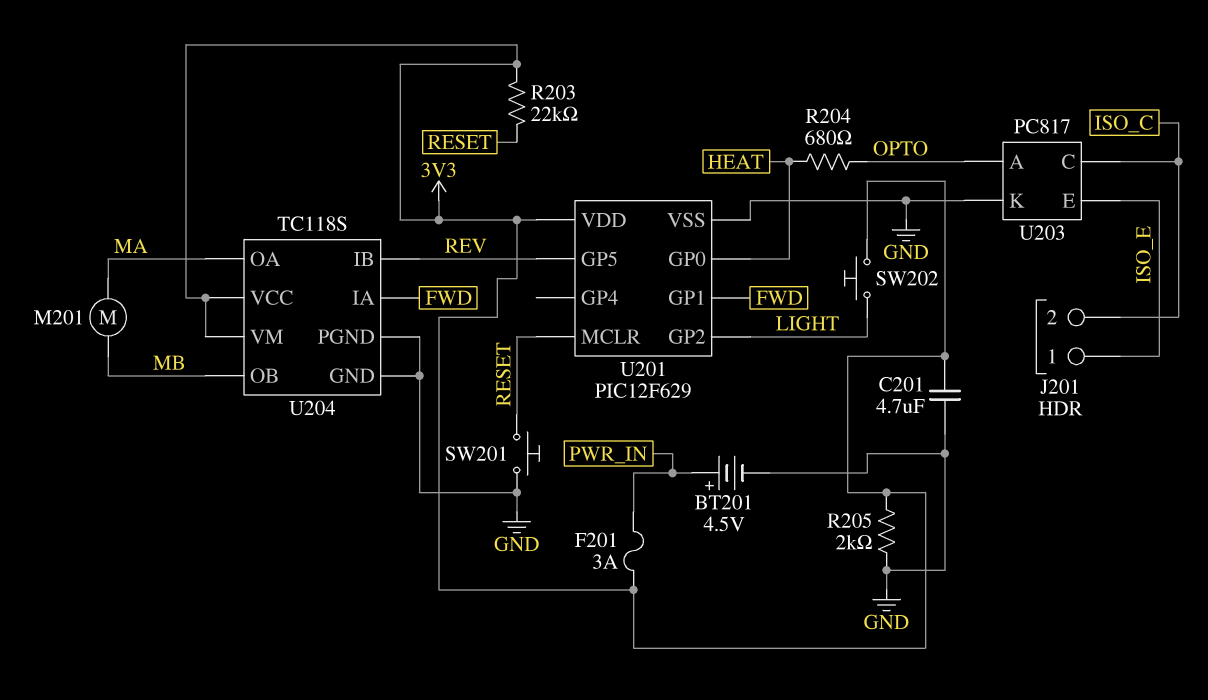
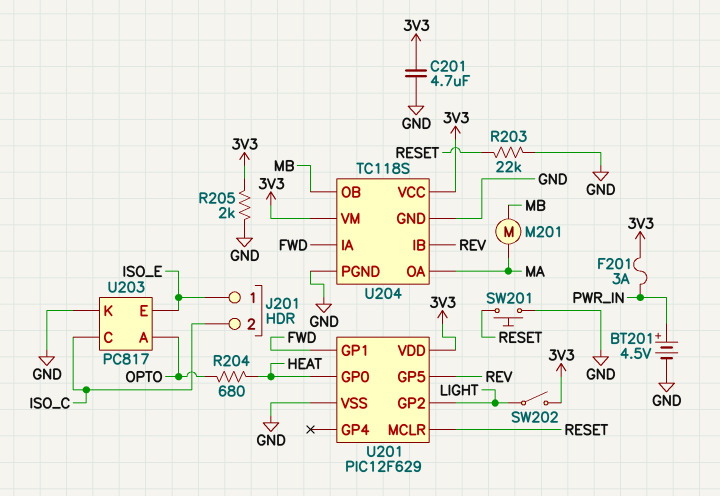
R203: 22k (3V3, RESET) -> 22k (GND, RESET)
SW202: button (3V3, LIGHT) -> switch (3V3, LIGHT)

